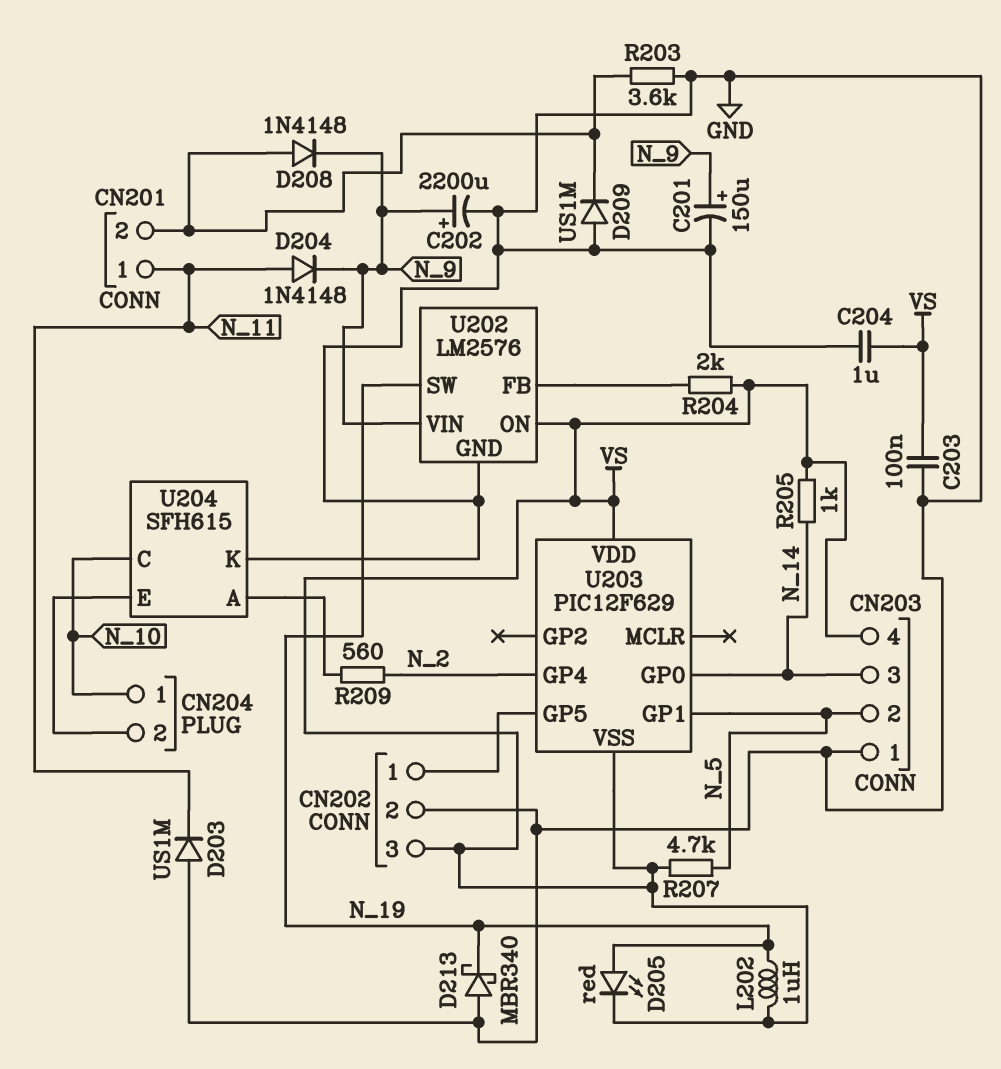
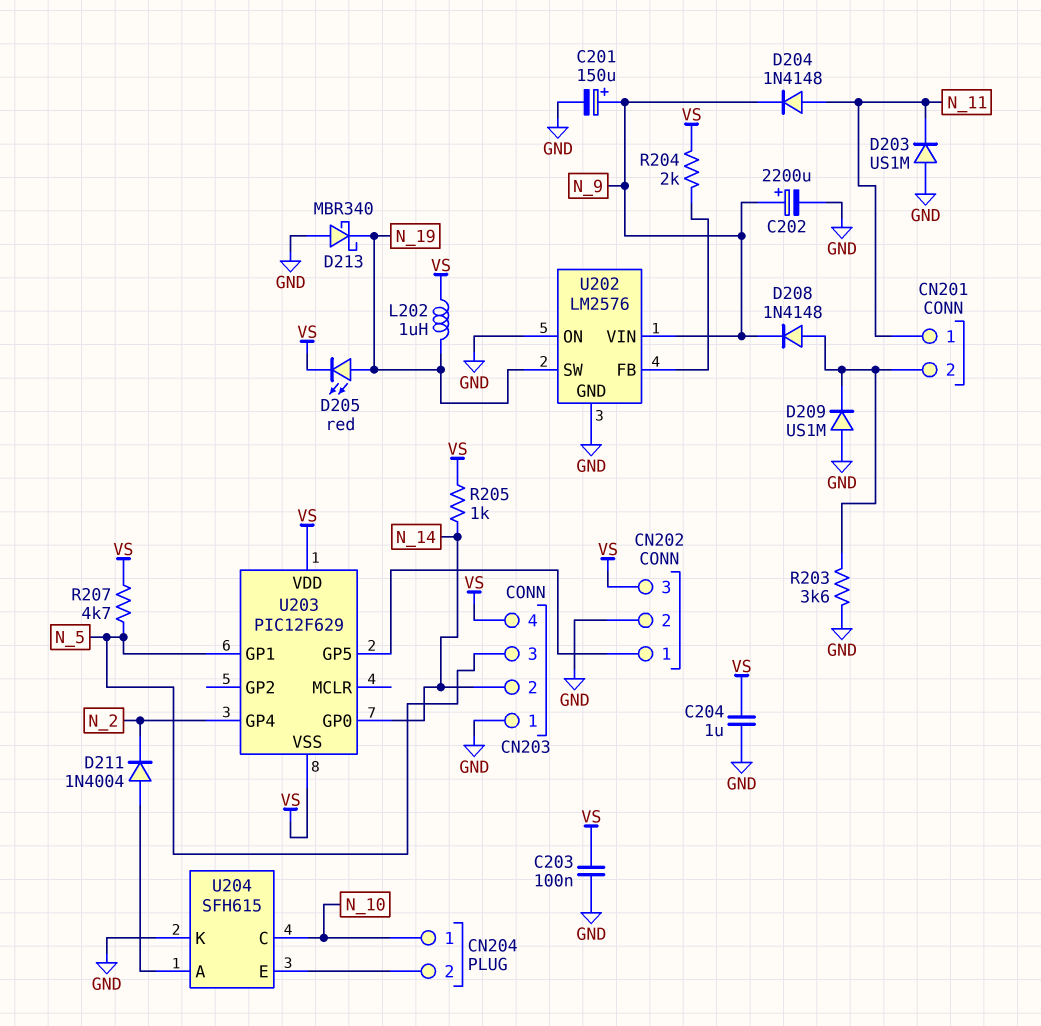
CN203 pin 2: N_5 -> N_14
CN203 pin 3: N_14 -> N_5
D211: none -> diode 1N4004 (A U204/A, K N_2)
R209: 560 (N_2, U204/A) -> none
U202 pin ON: VS -> GND

